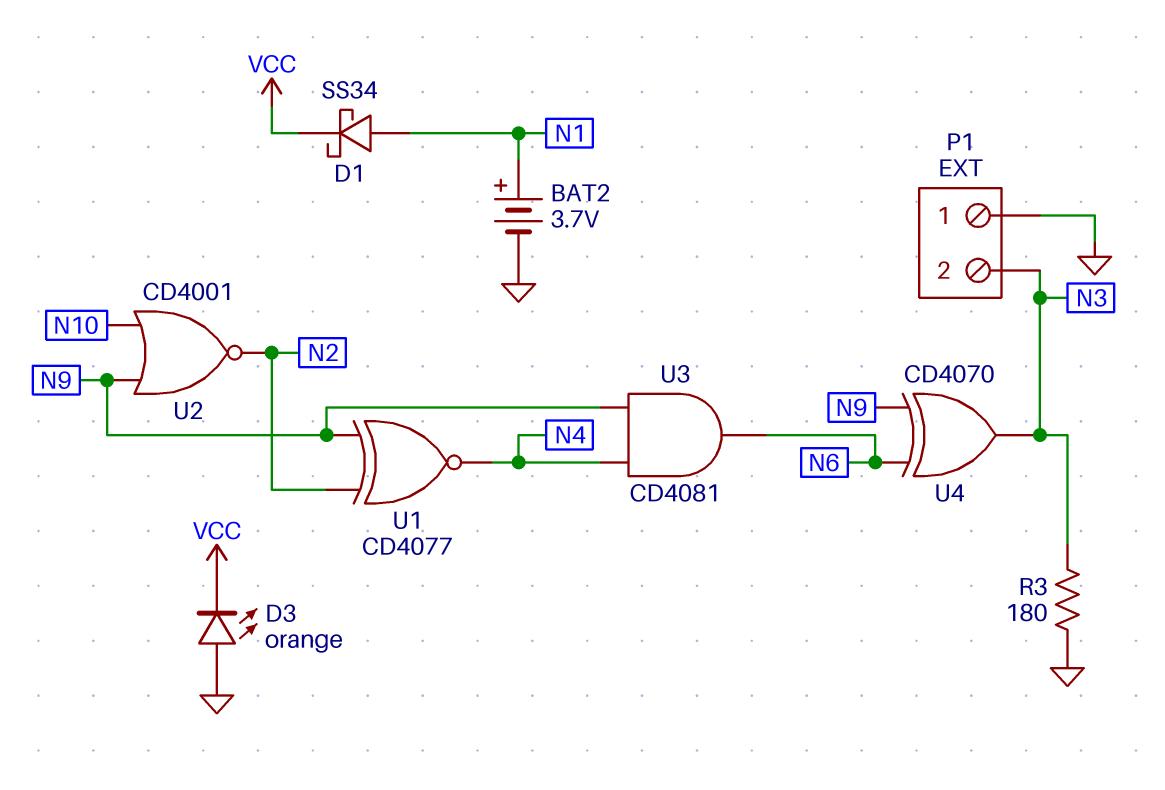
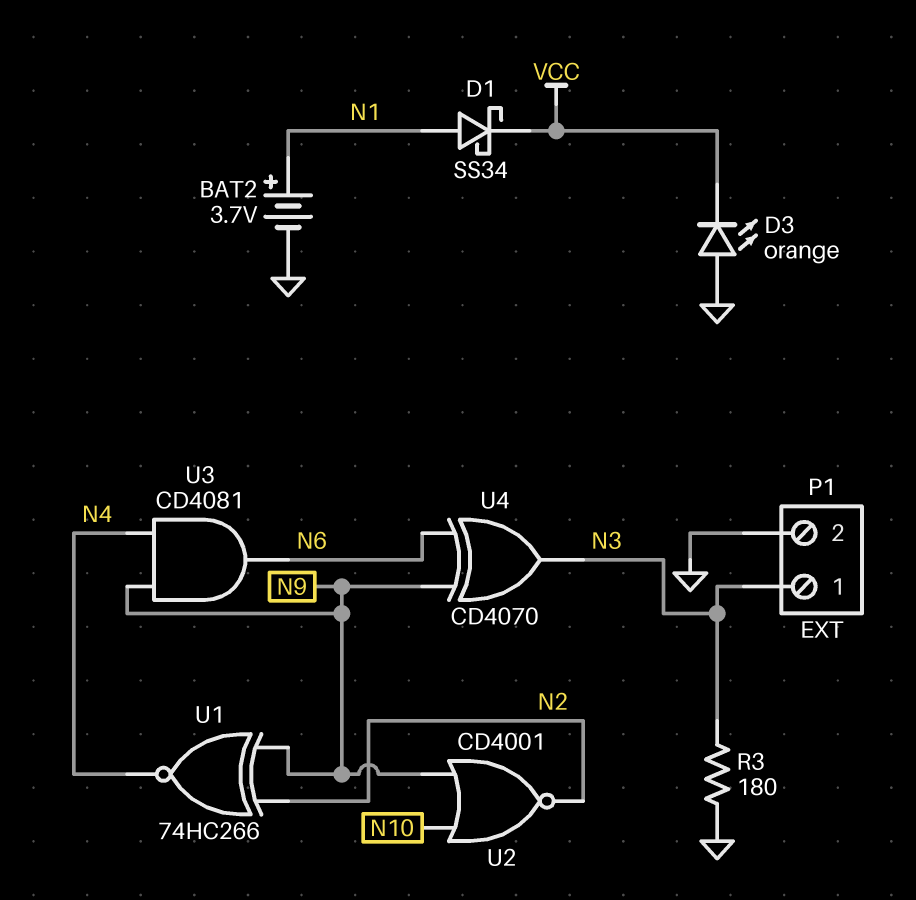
P1 pin 1: GND -> N3
P1 pin 2: N3 -> GND
U1: XNOR CD4077 (in N2, in N9, out N4) -> XNOR 74HC266 (in N2, in N9, out N4)

